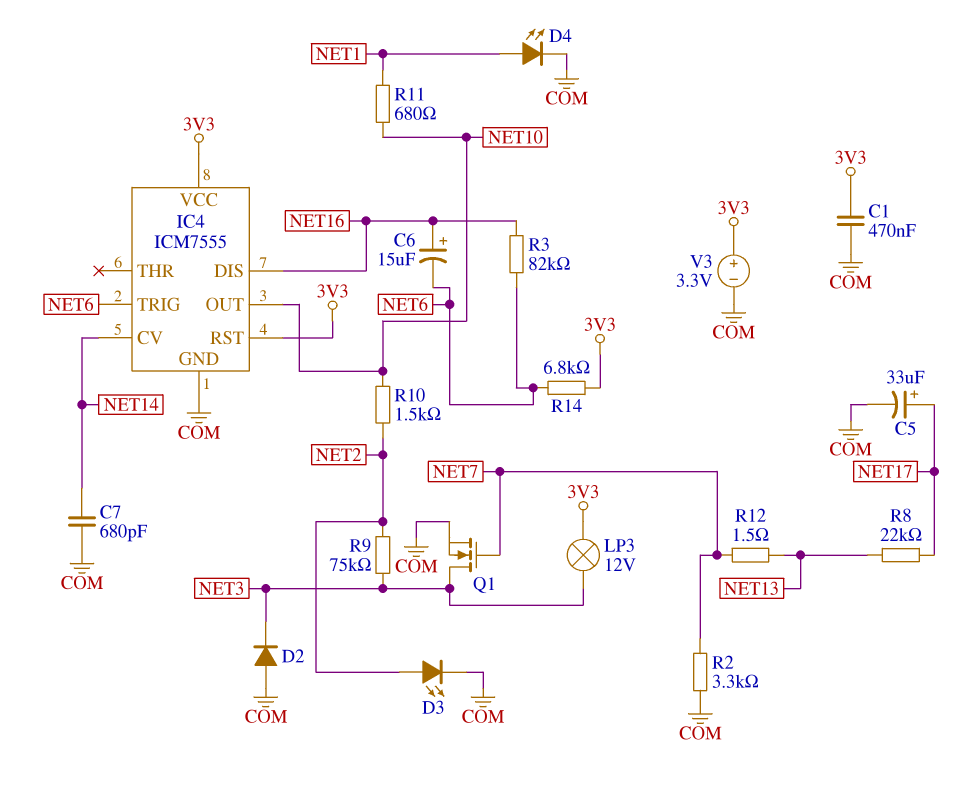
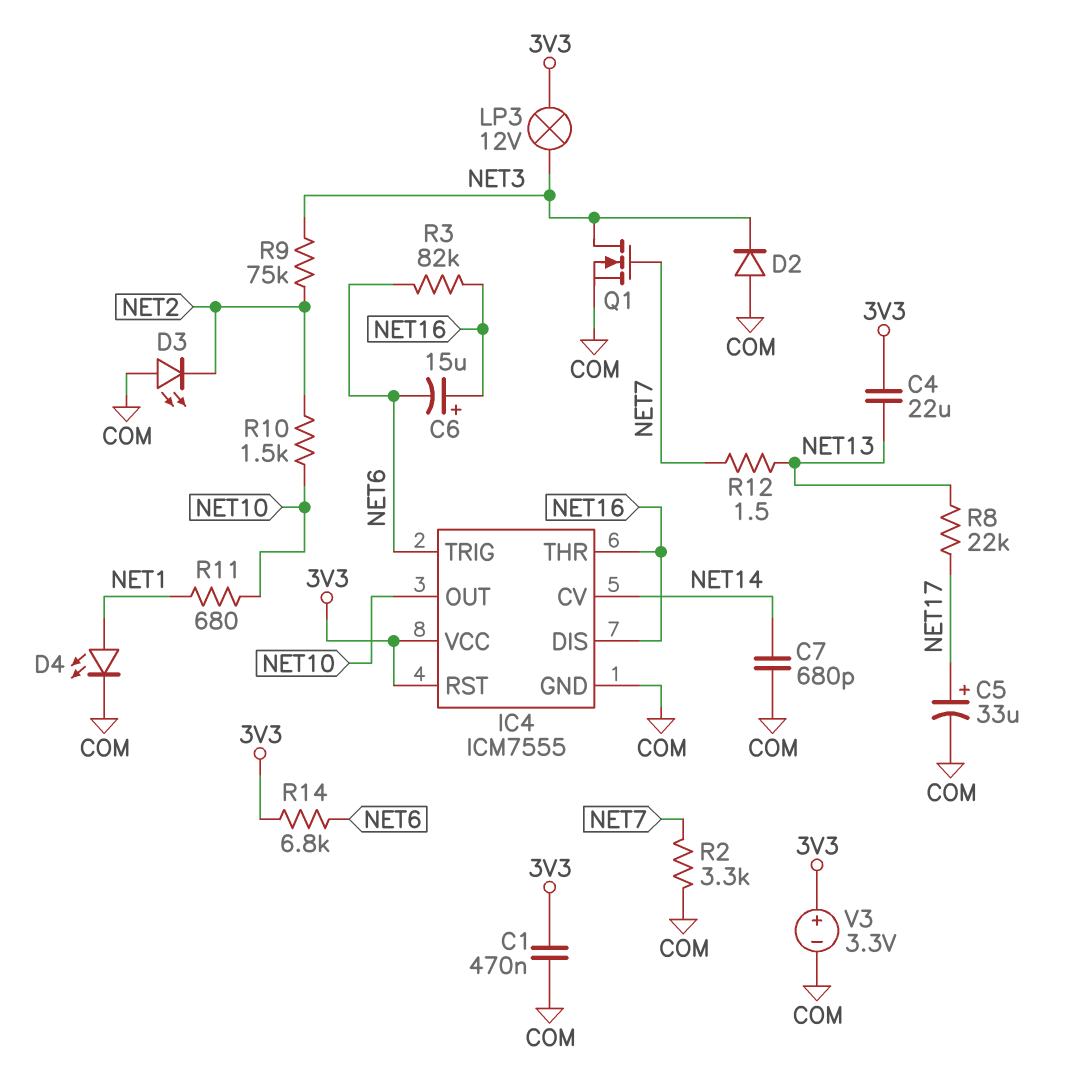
C4: none -> 22uF (3V3, NET13)
D3: LED (A NET2, K COM) -> LED (A COM, K NET2)
IC4 pin THR: none -> NET16

